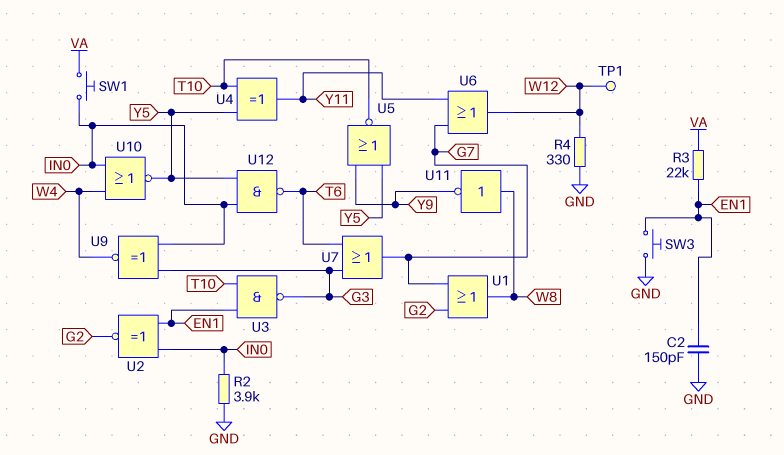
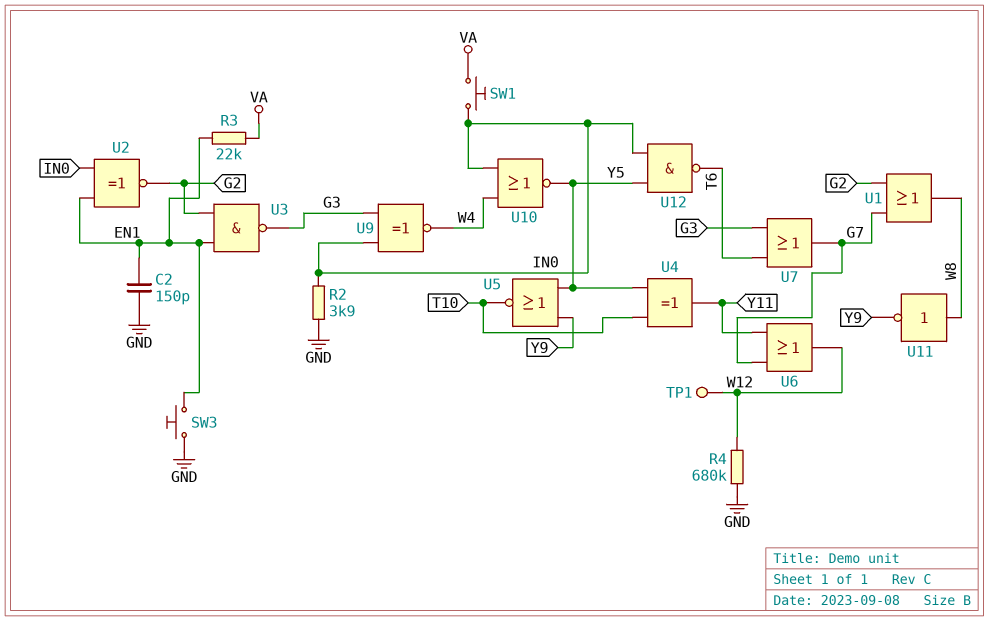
R4: 330 (GND, W12) -> 680k (GND, W12)
U3: NAND (in EN1, in T10, out G3) -> NAND (in EN1, in G2, out G3)

